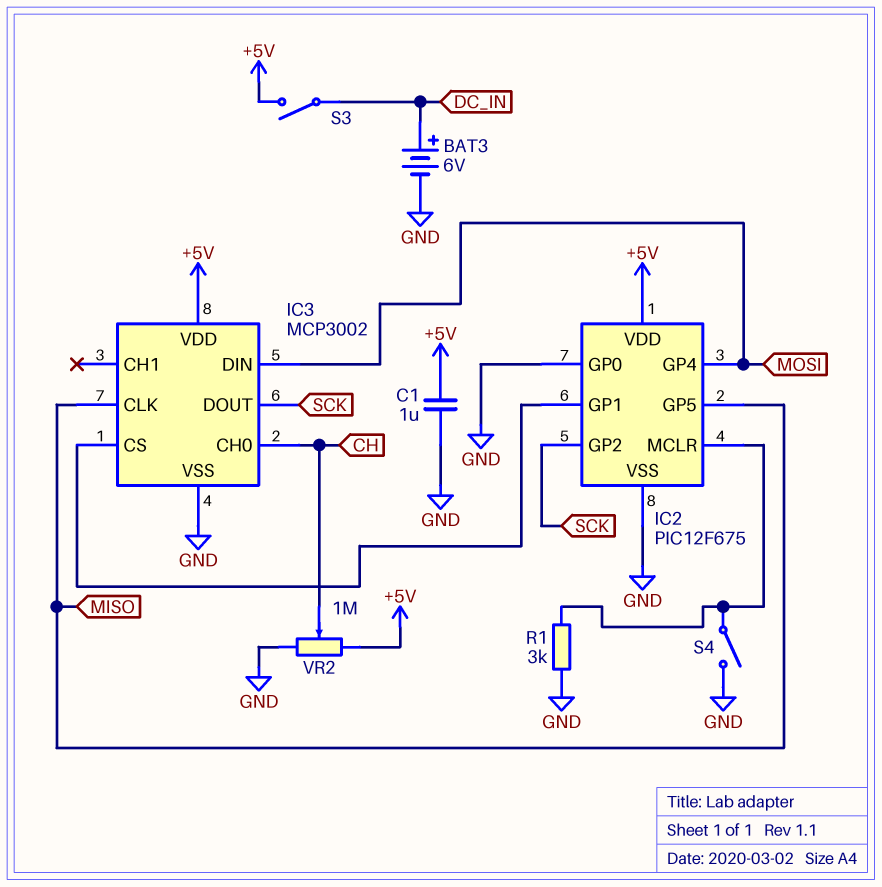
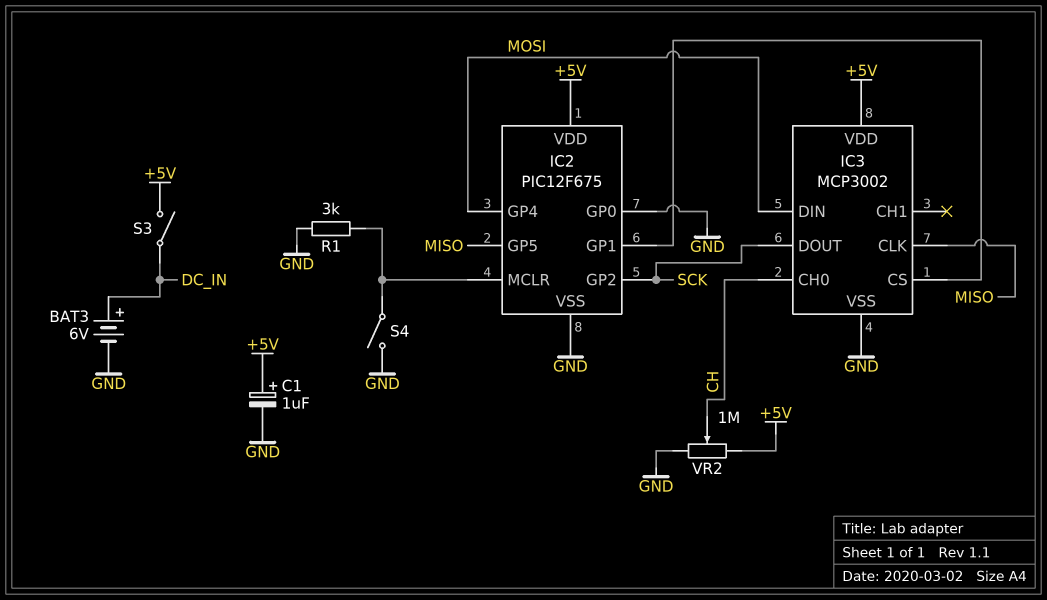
C1: 1uF (+5V, GND) -> 1uF (plus +5V, minus GND)

